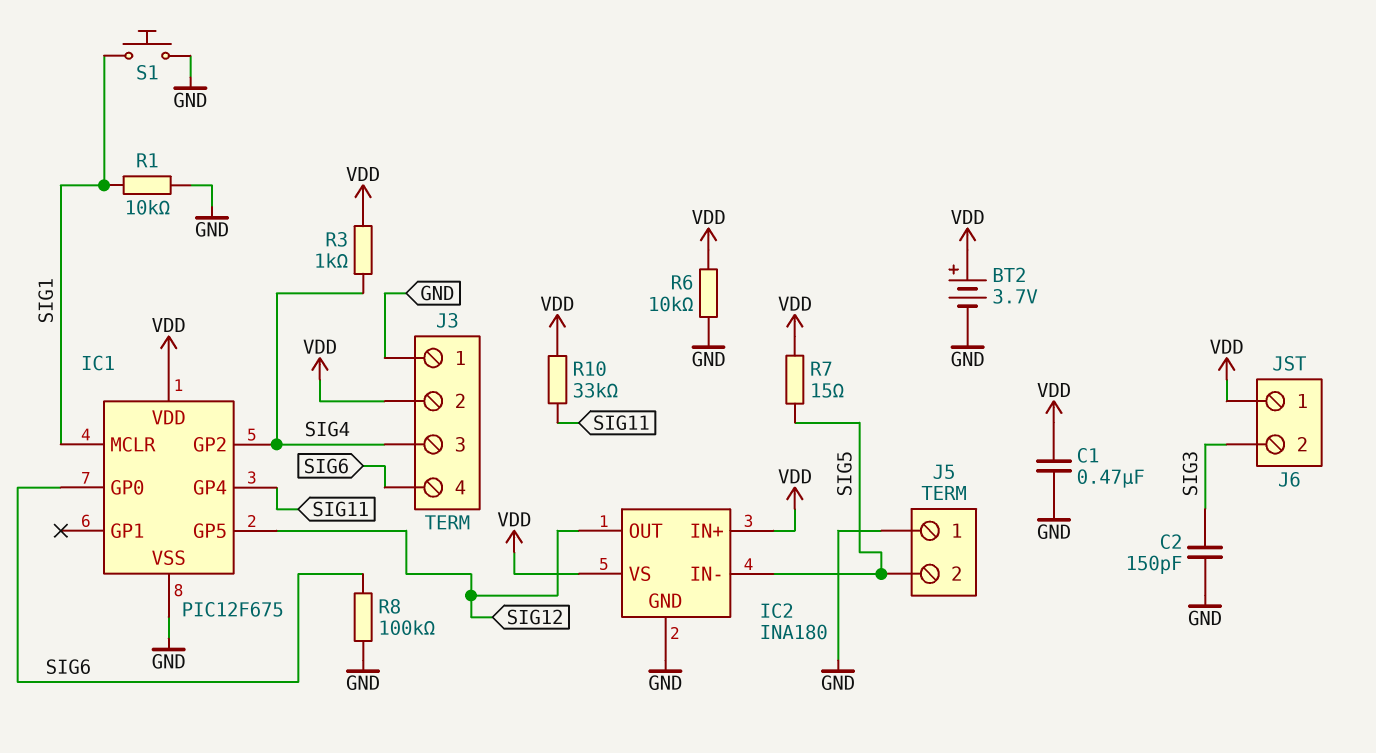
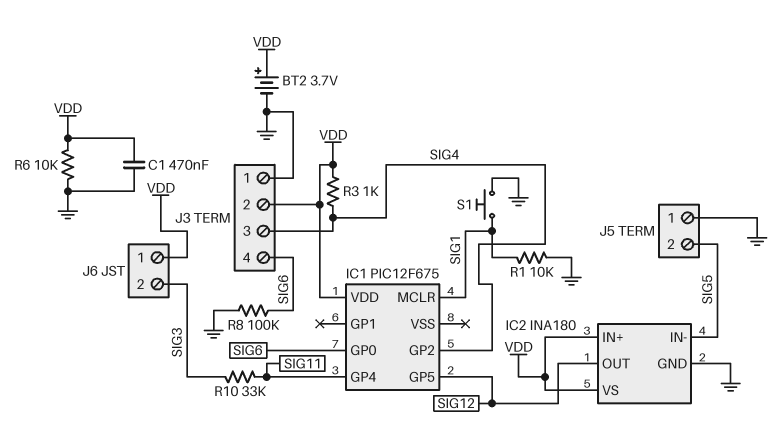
C2: 150pF (GND, SIG3) -> none
IC1 pin VSS: GND -> none
R7: 15 (SIG5, VDD) -> none
R10: 33k (SIG11, VDD) -> 33k (SIG3, SIG11)

